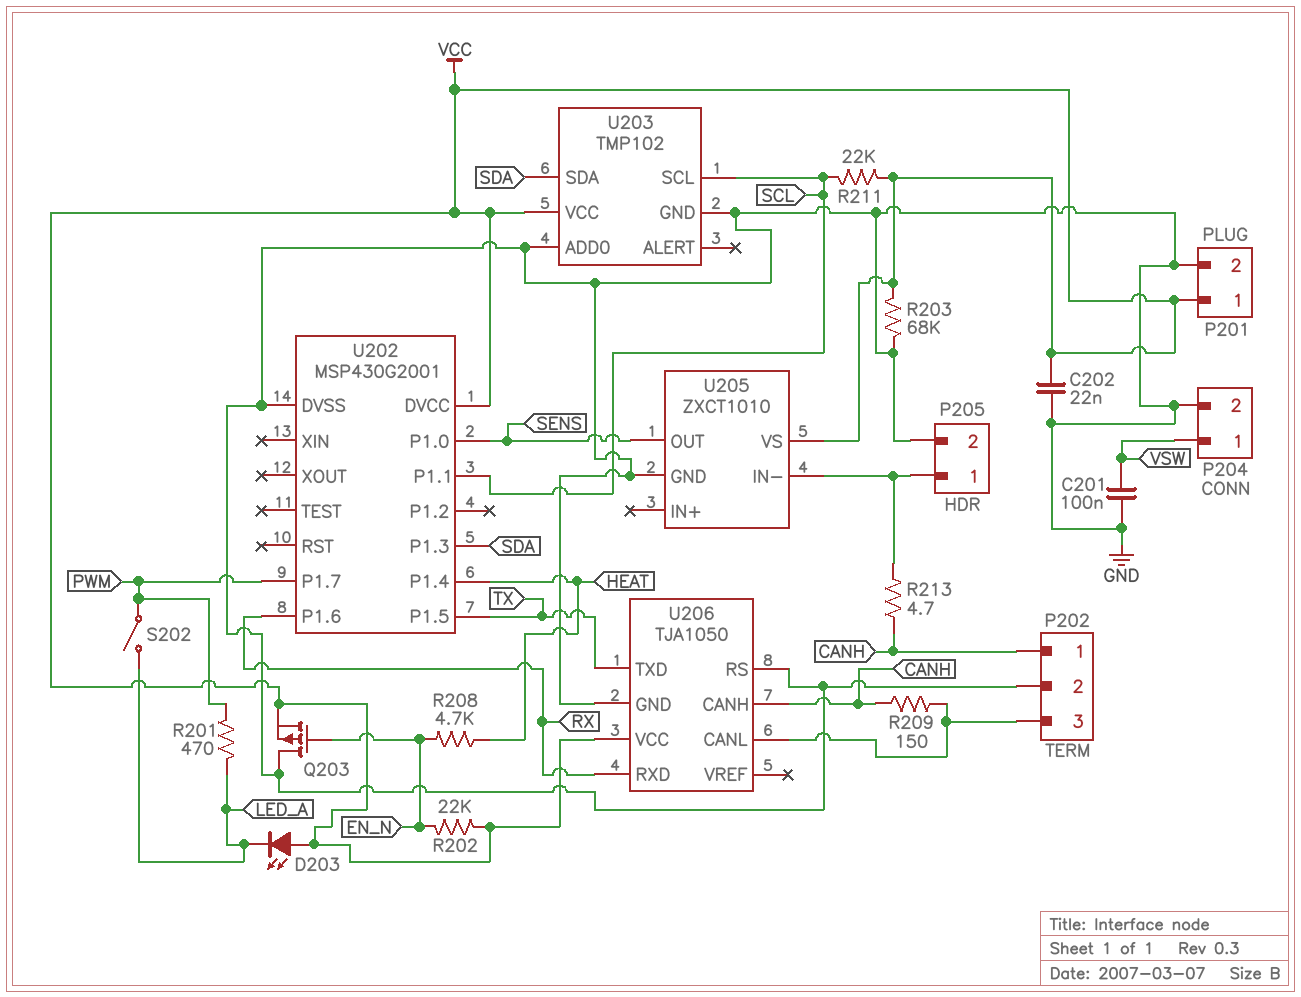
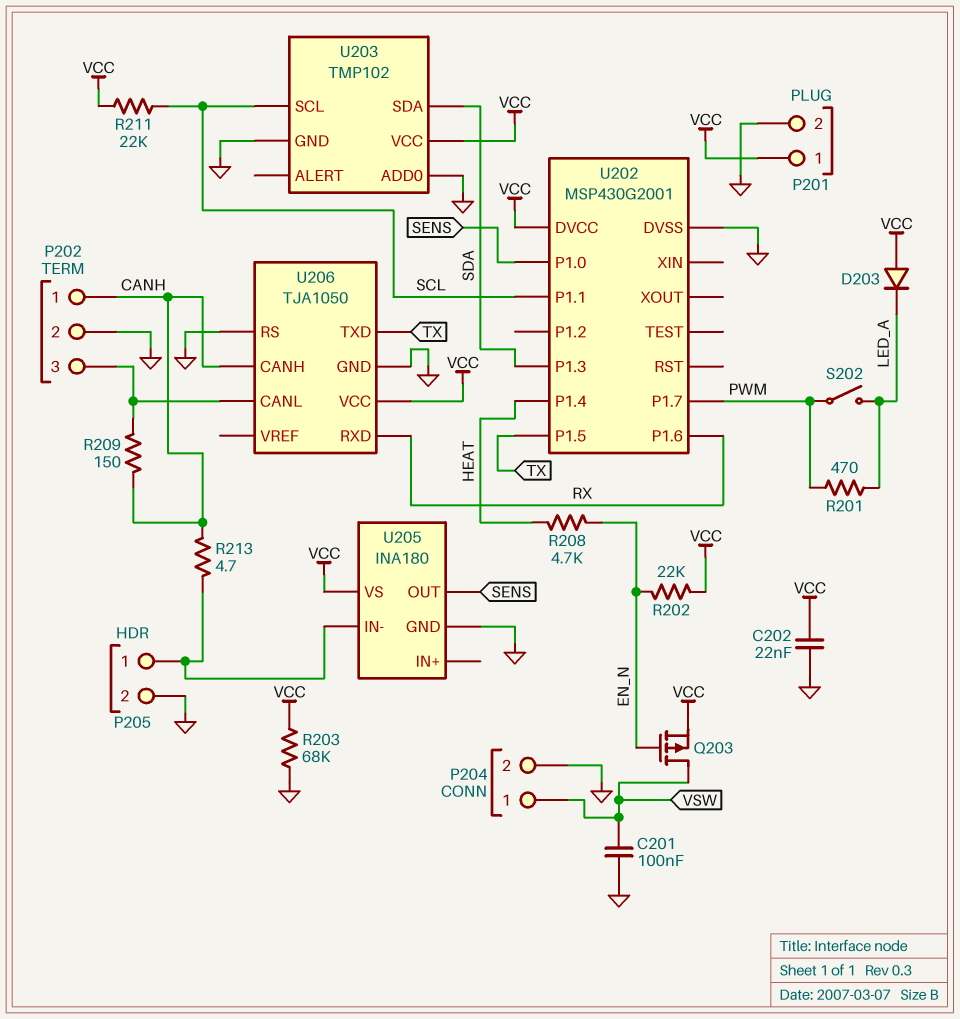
D203: LED (A VCC, K LED_A) -> diode (A VCC, K LED_A)
Q203: PMOS (G EN_N, D GND, S VCC) -> PMOS (G EN_N, D VSW, S VCC)
U205: ZXCT1010 -> INA180

